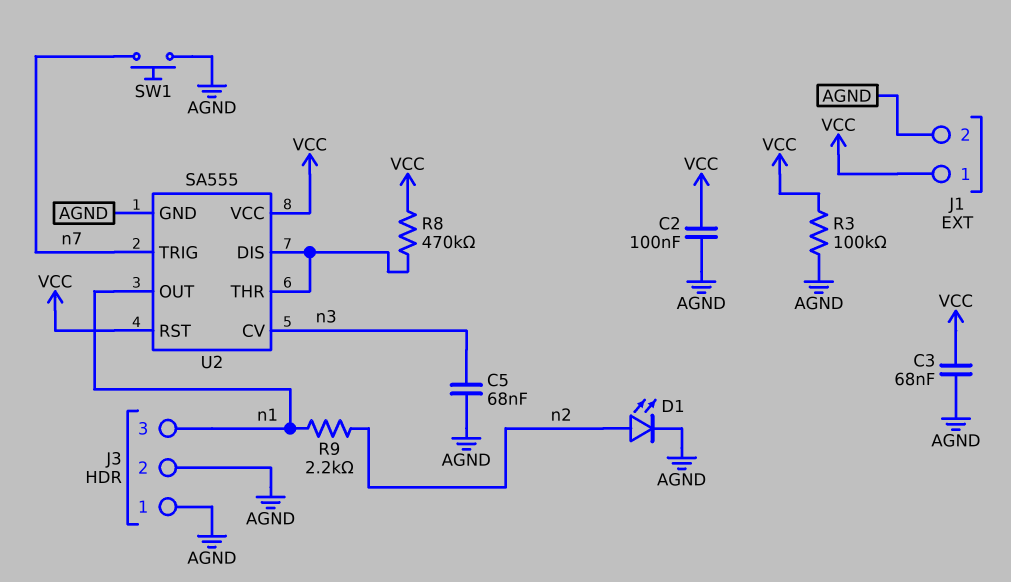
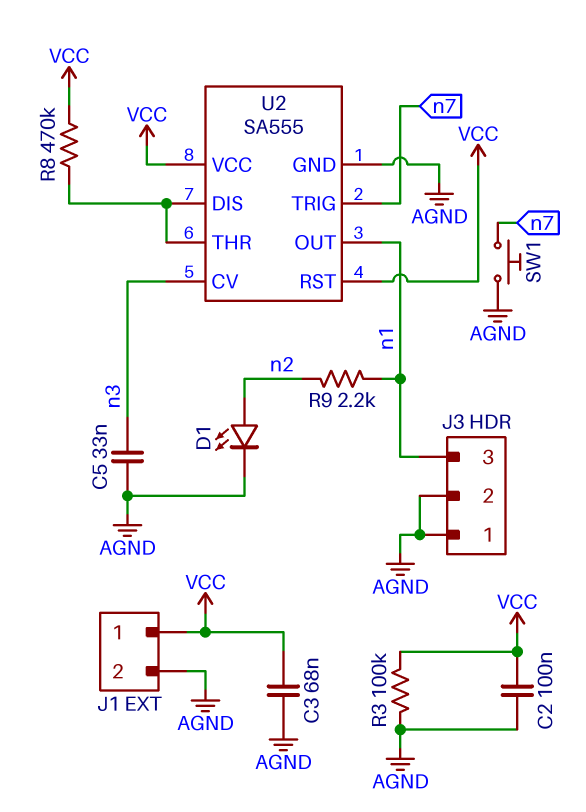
C5: 68nF (AGND, n3) -> 33nF (AGND, n3)

